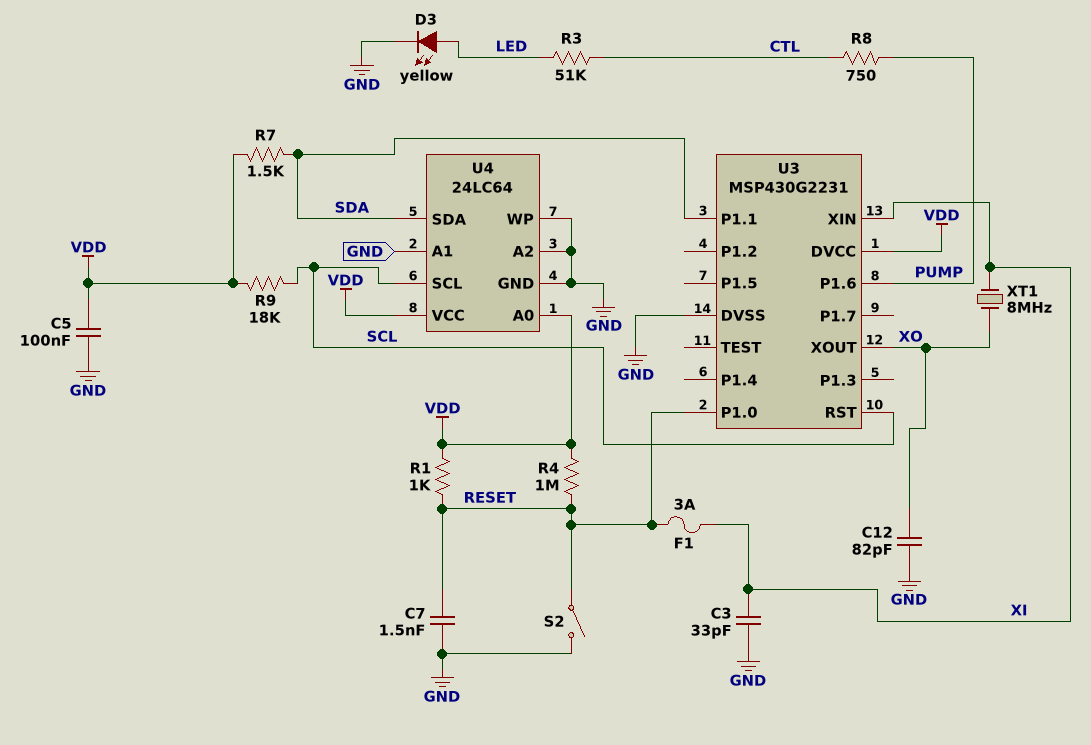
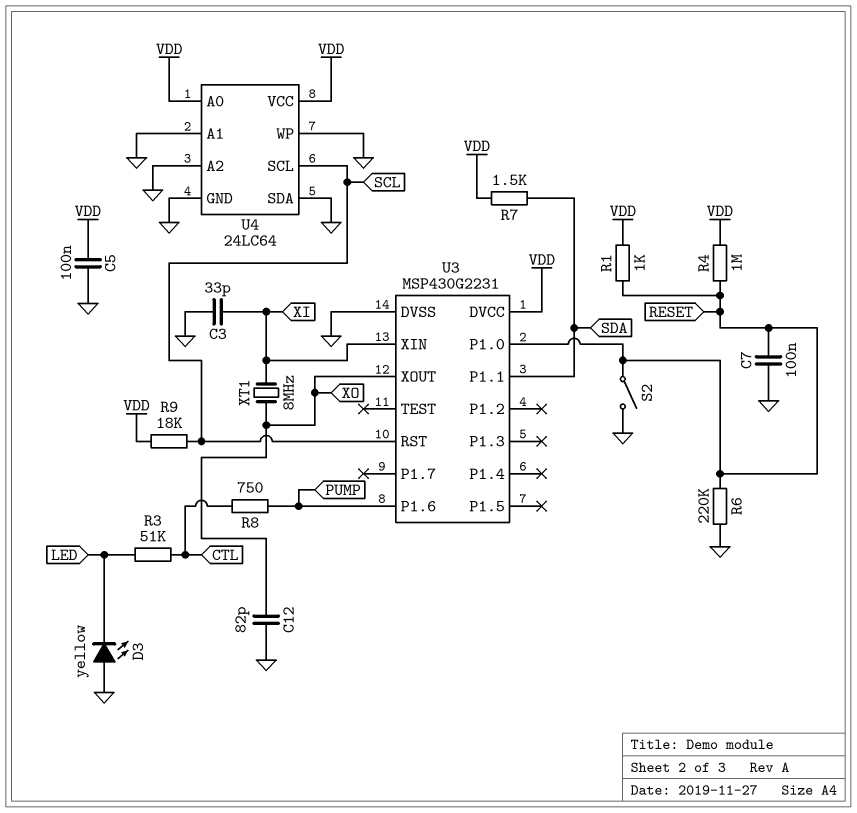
C7: 1.5nF (GND, RESET) -> 100nF (GND, RESET)
D3: LED yellow (A LED, K GND) -> LED yellow (A GND, K LED)
F1: 3A (RESET, XI) -> none
R6: none -> 220k (GND, RESET)
U4 pin SDA: SDA -> GND

